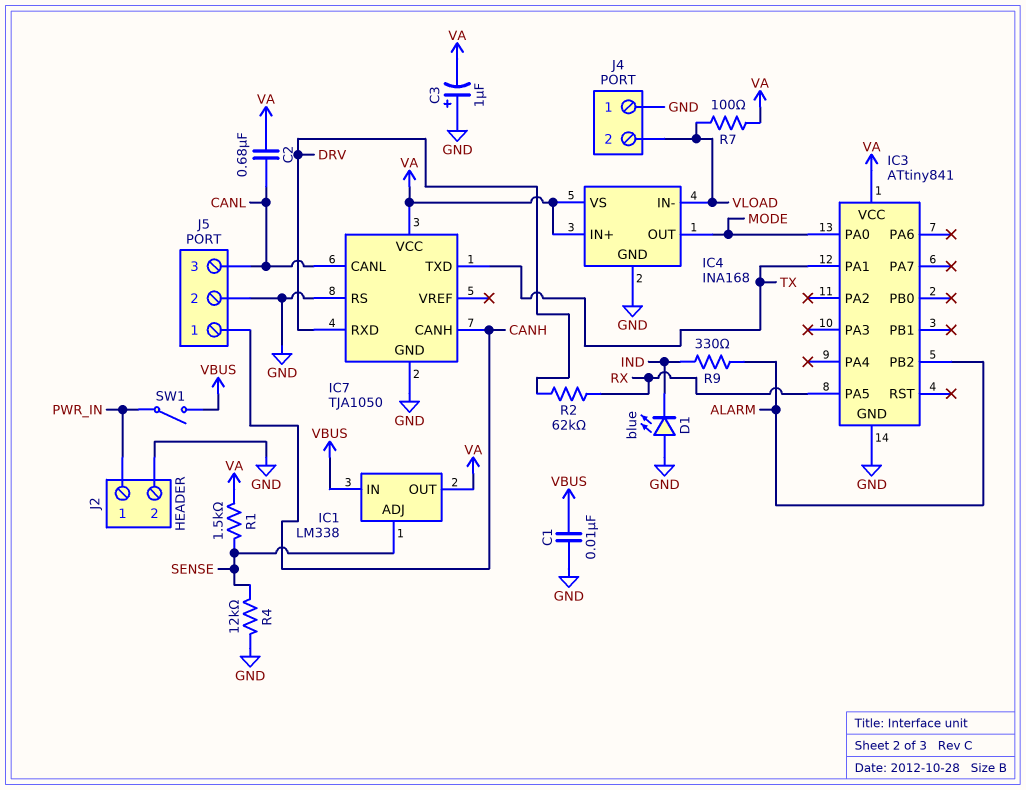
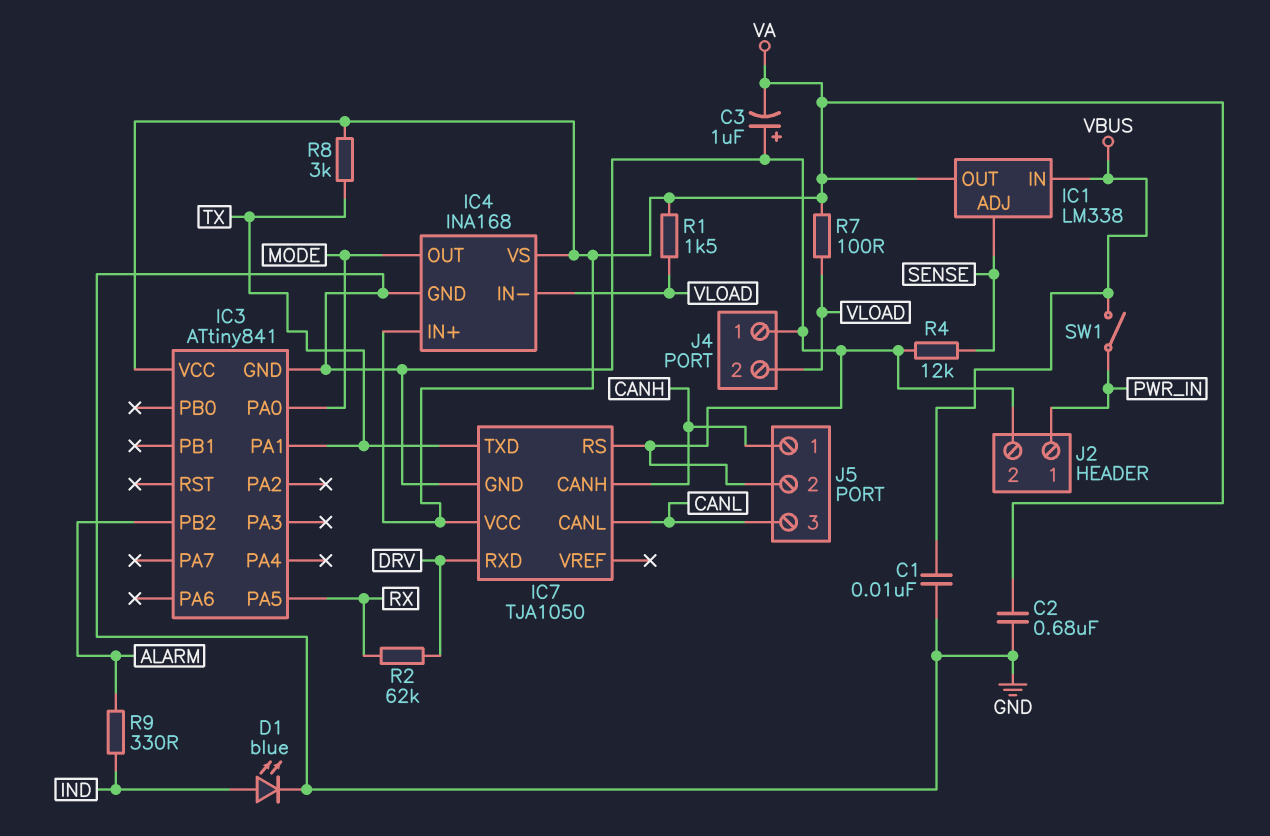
C2: 680nF (CANL, VA) -> 680nF (GND, VA)
D1: LED blue (A GND, K IND) -> LED blue (A IND, K GND)
R1: 1.5k (SENSE, VA) -> 1.5k (VA, VLOAD)
R8: none -> 3k (TX, VA)

